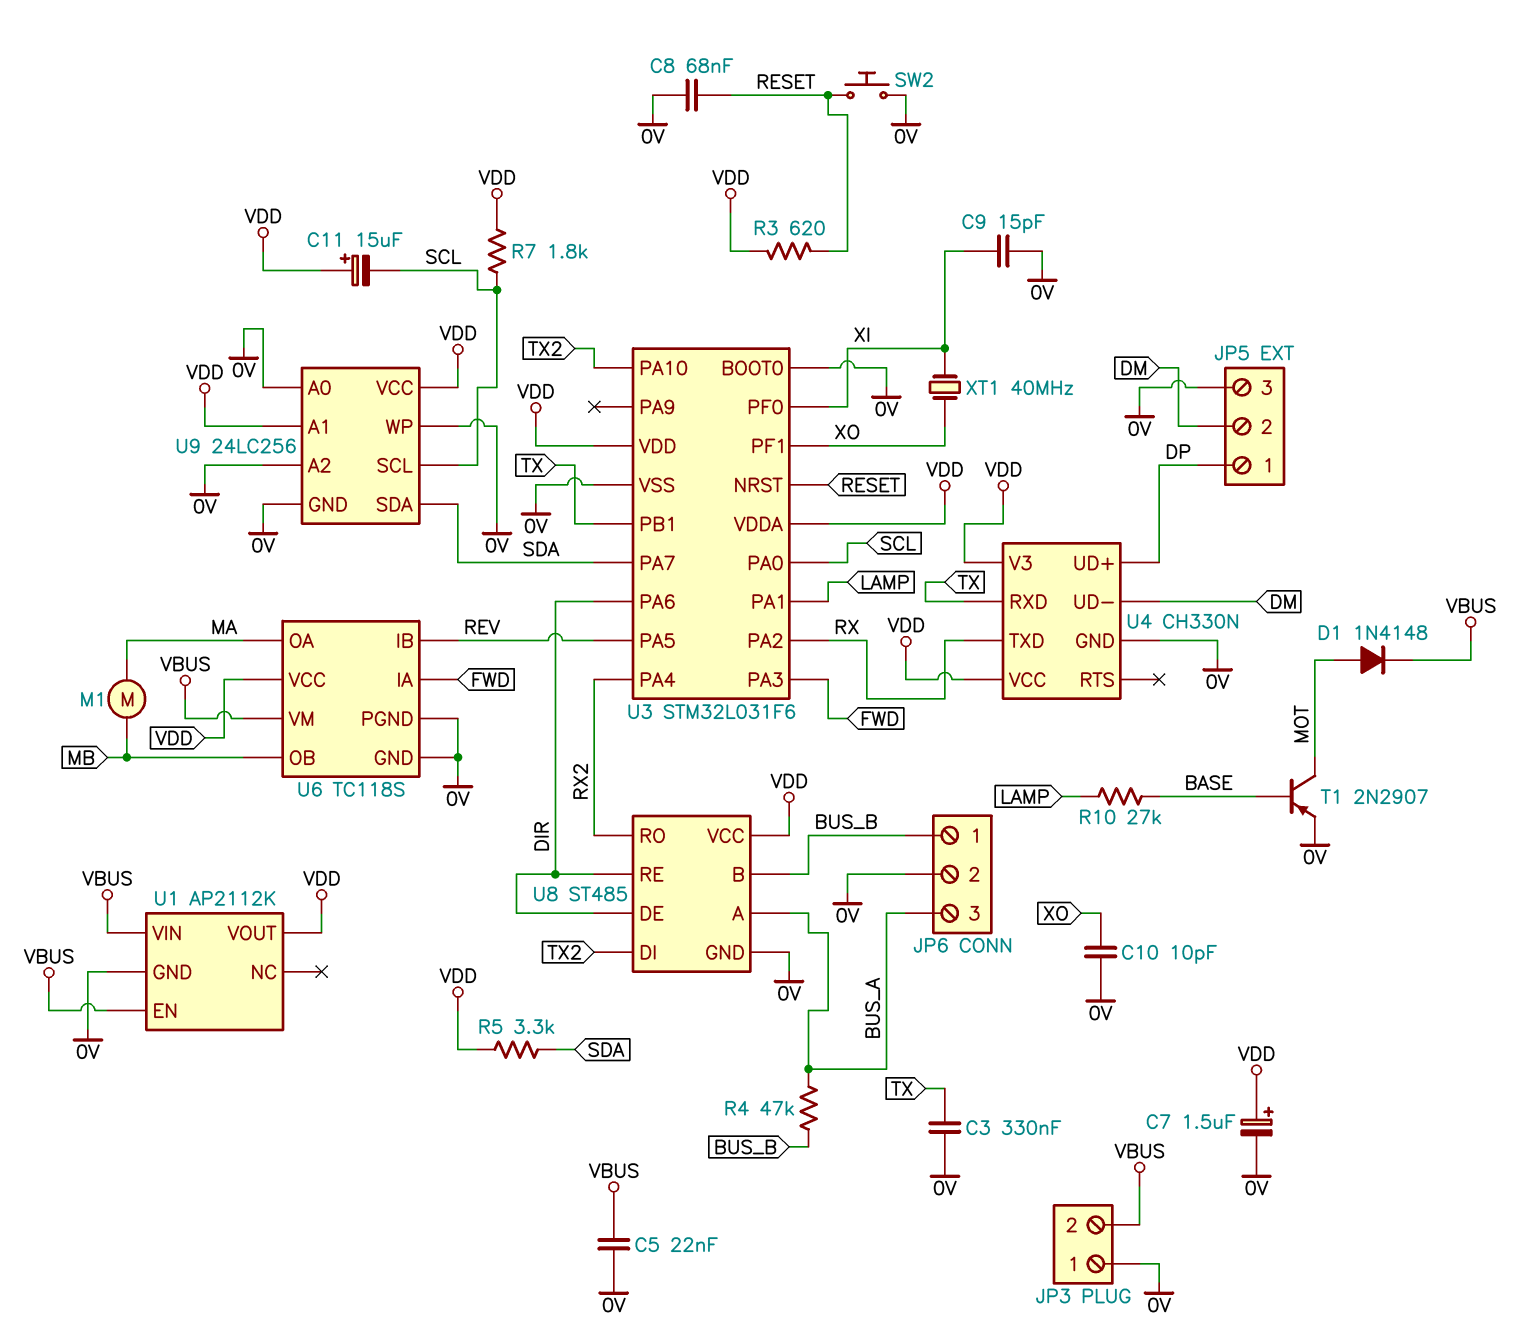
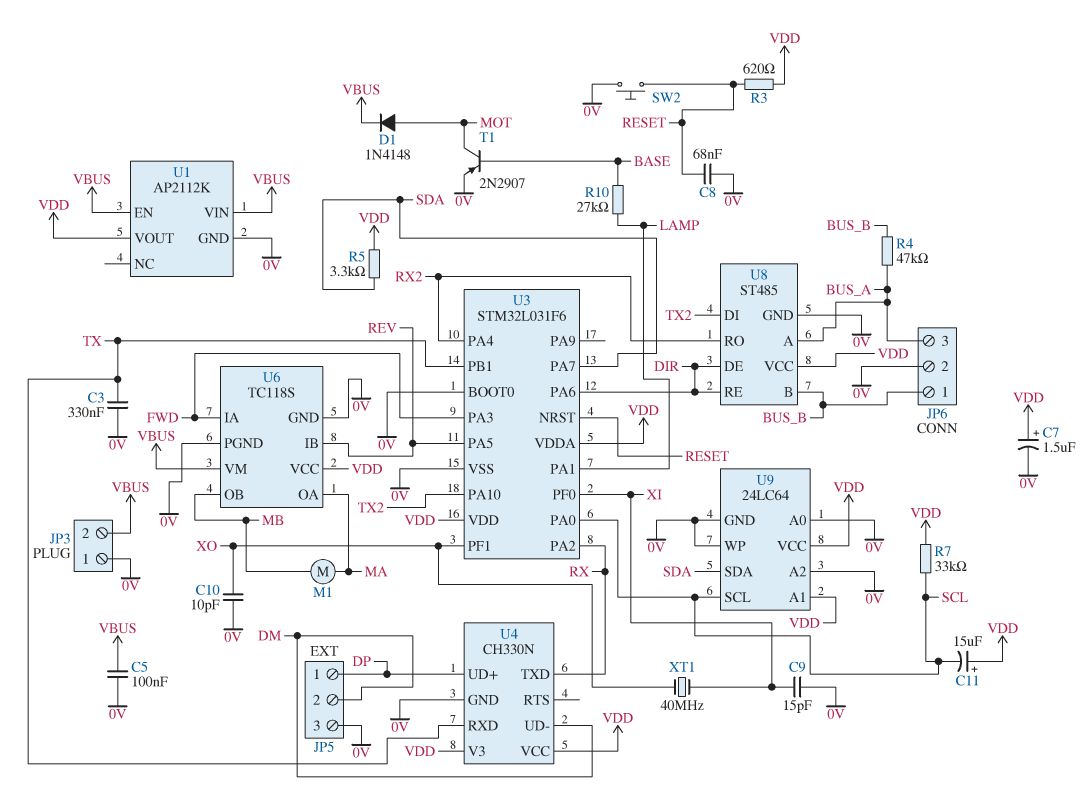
C5: 22nF (0V, VBUS) -> 100nF (0V, VBUS)
R7: 1.8k (SCL, VDD) -> 33k (SCL, VDD)
U9: 24LC256 -> 24LC64

